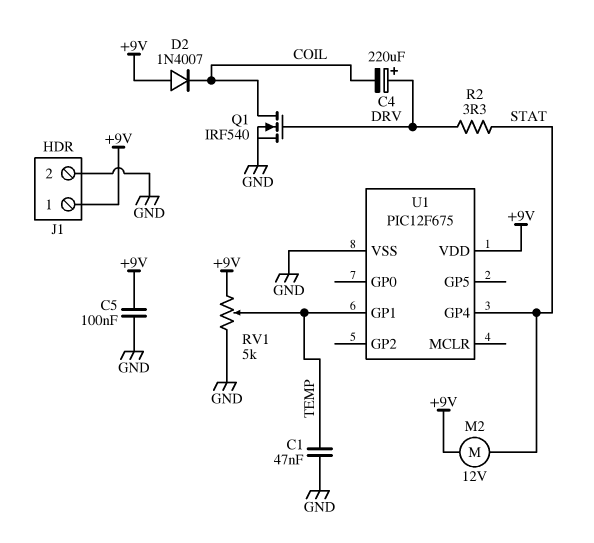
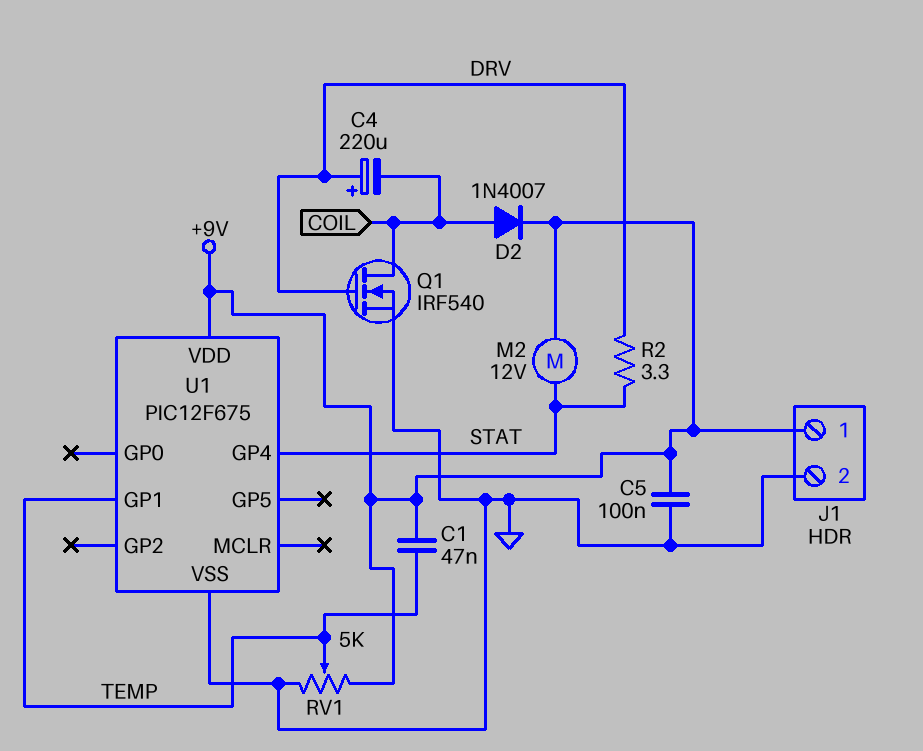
C1: 47nF (GND, TEMP) -> 47nF (+9V, TEMP)
D2: diode 1N4007 (A +9V, K COIL) -> diode 1N4007 (A COIL, K +9V)

